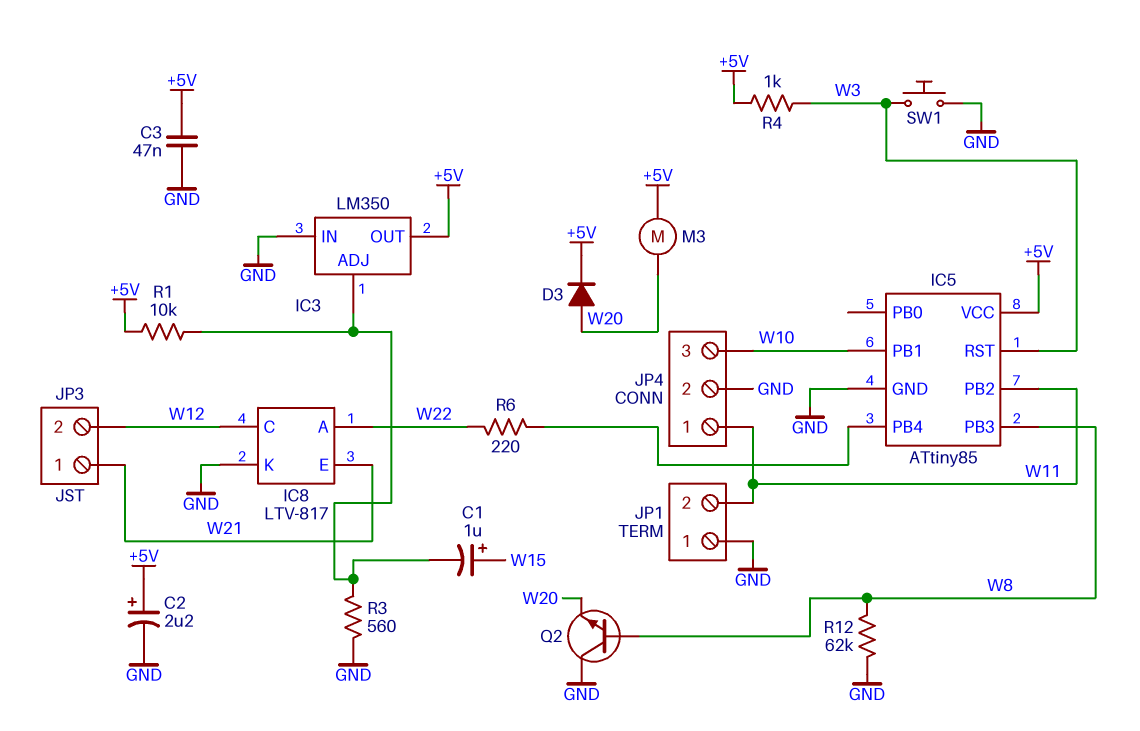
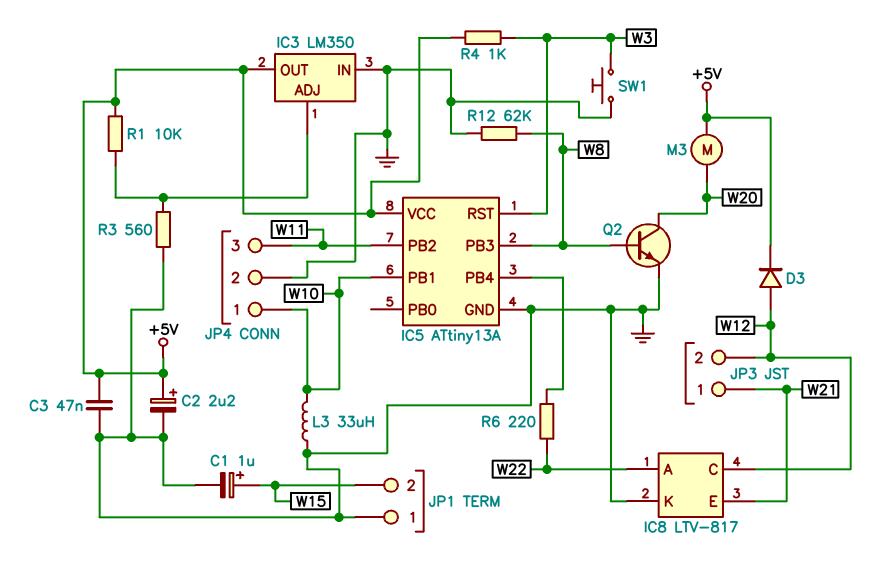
C1: 1uF (plus W15, minus IC3/ADJ) -> 1uF (plus W15, minus GND)
D3: diode (A W20, K +5V) -> diode (A W12, K +5V)
IC5: ATtiny85 -> ATtiny13A
JP1 pin 2: W11 -> W15
JP4 pin 1: W11 -> W10
JP4 pin 3: W10 -> W11
L3: none -> 33uH (GND, W10)
Q2: NPN (B W8, C GND, E W20) -> NPN (B W8, C W20, E GND)

